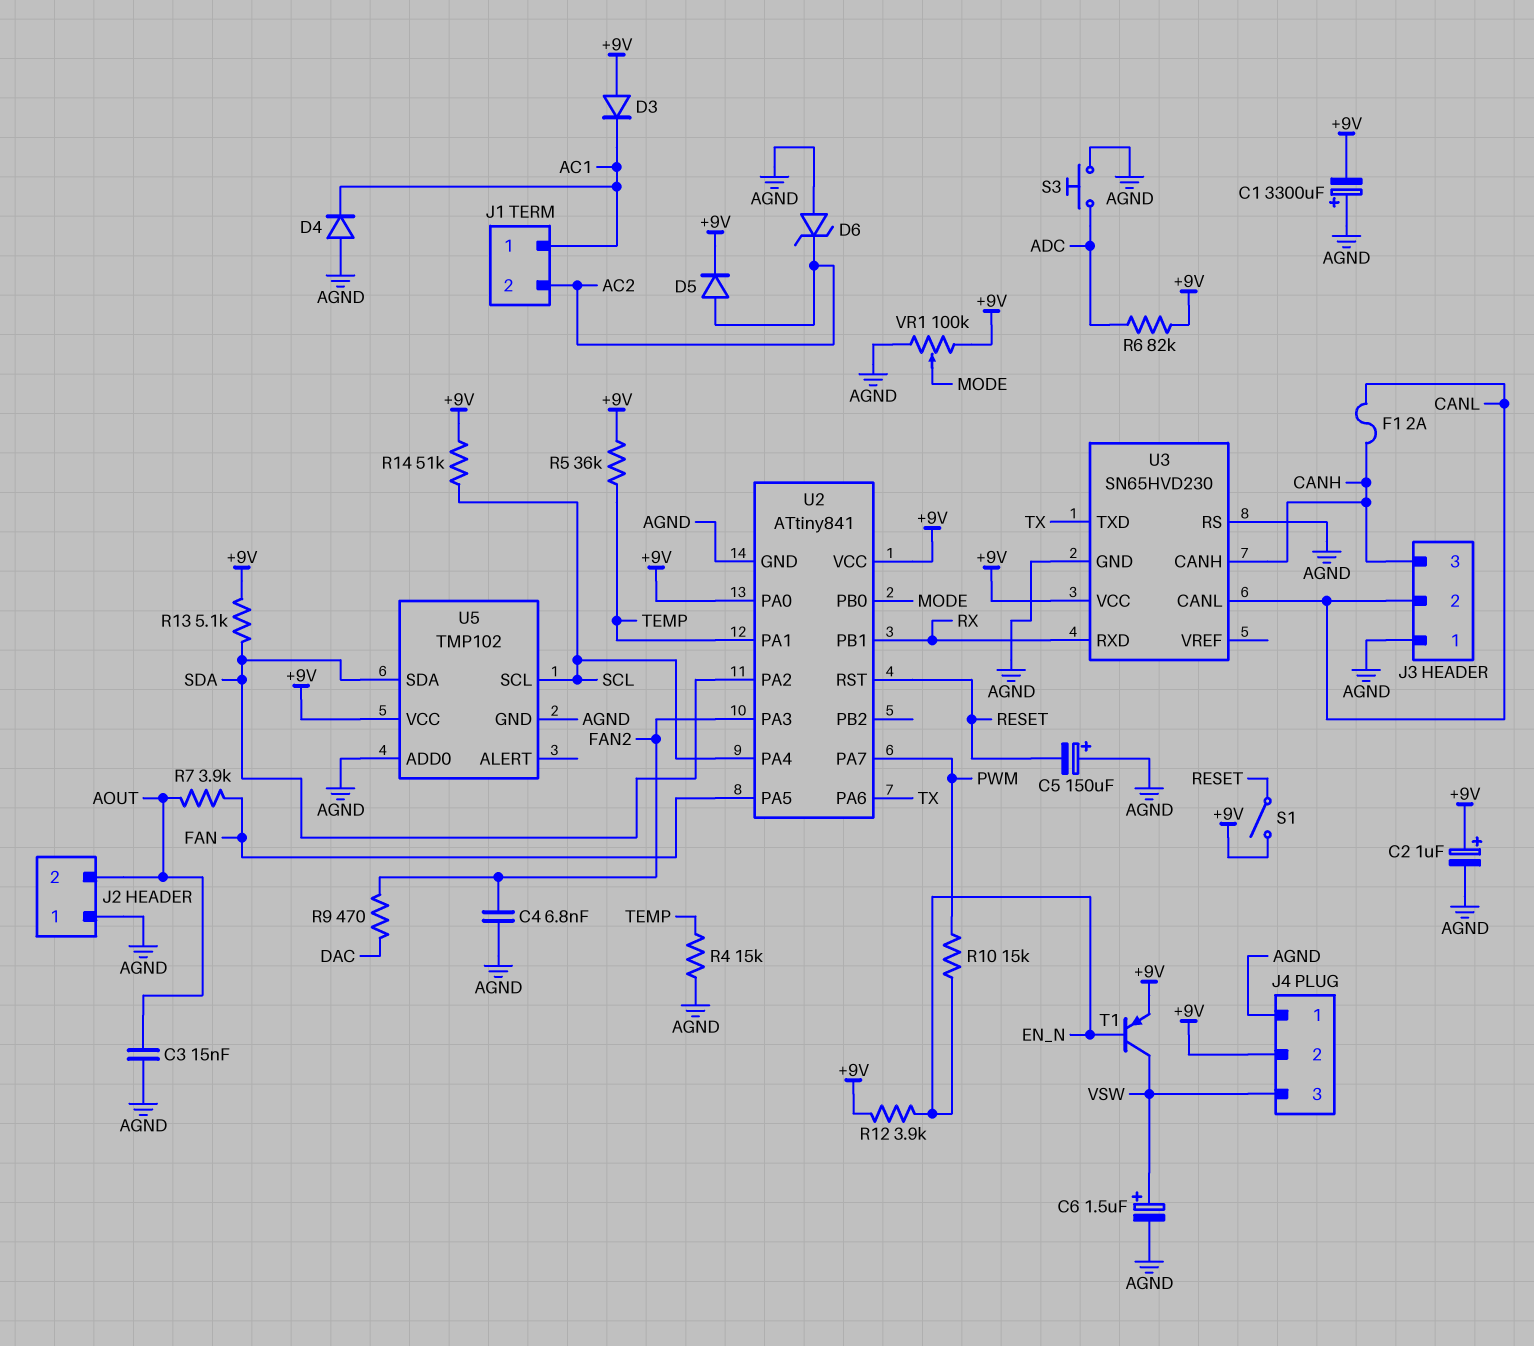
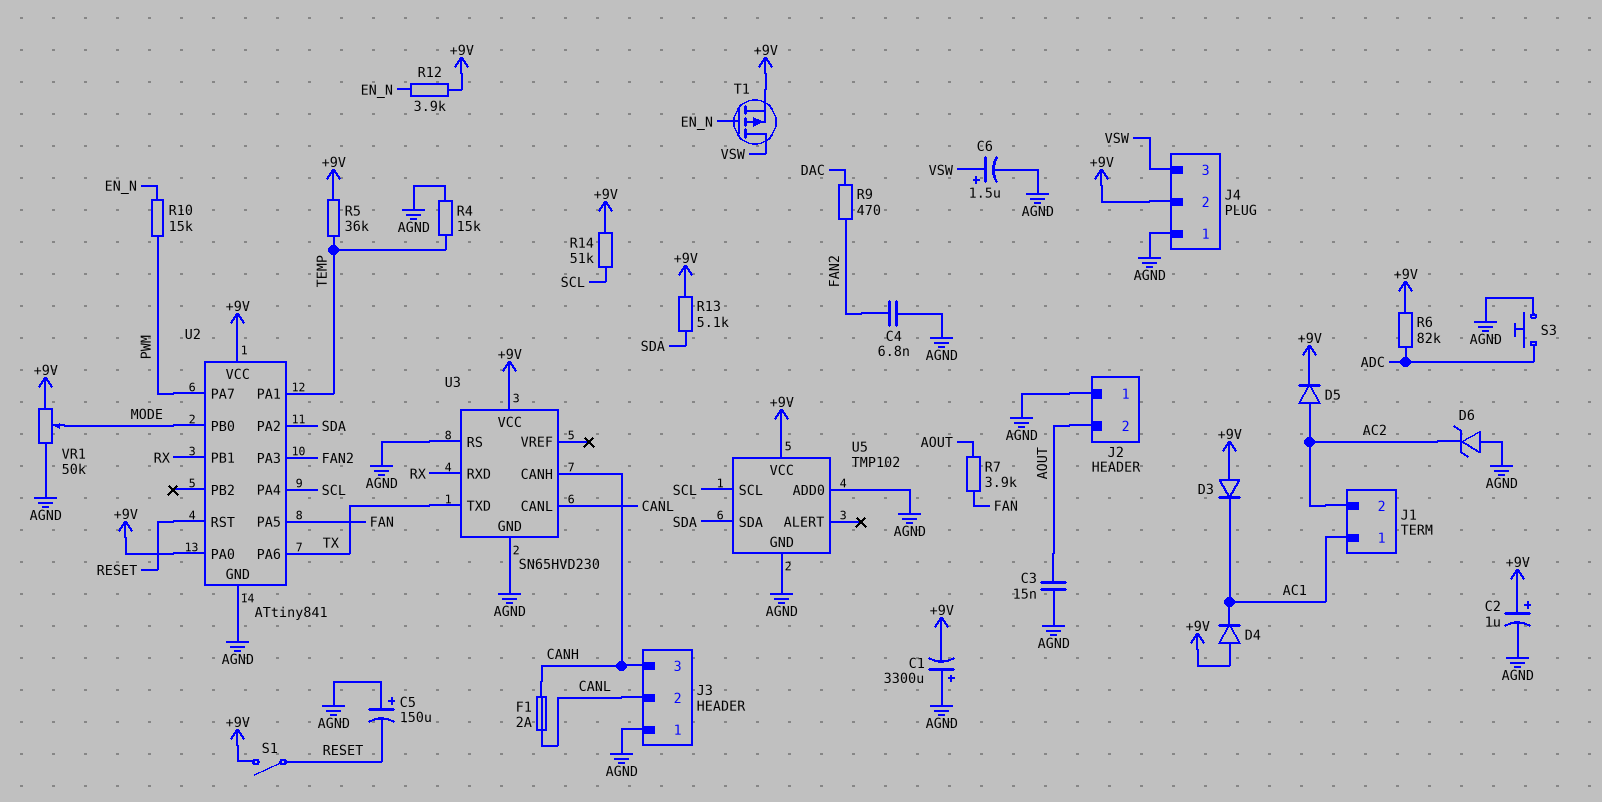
D4: diode (A AGND, K AC1) -> diode (A +9V, K AC1)
T1: PNP (B EN_N, C VSW, E +9V) -> PMOS (G EN_N, D VSW, S +9V)
VR1: 100k (+9V, AGND, wiper MODE) -> 50k (+9V, AGND, wiper MODE)

